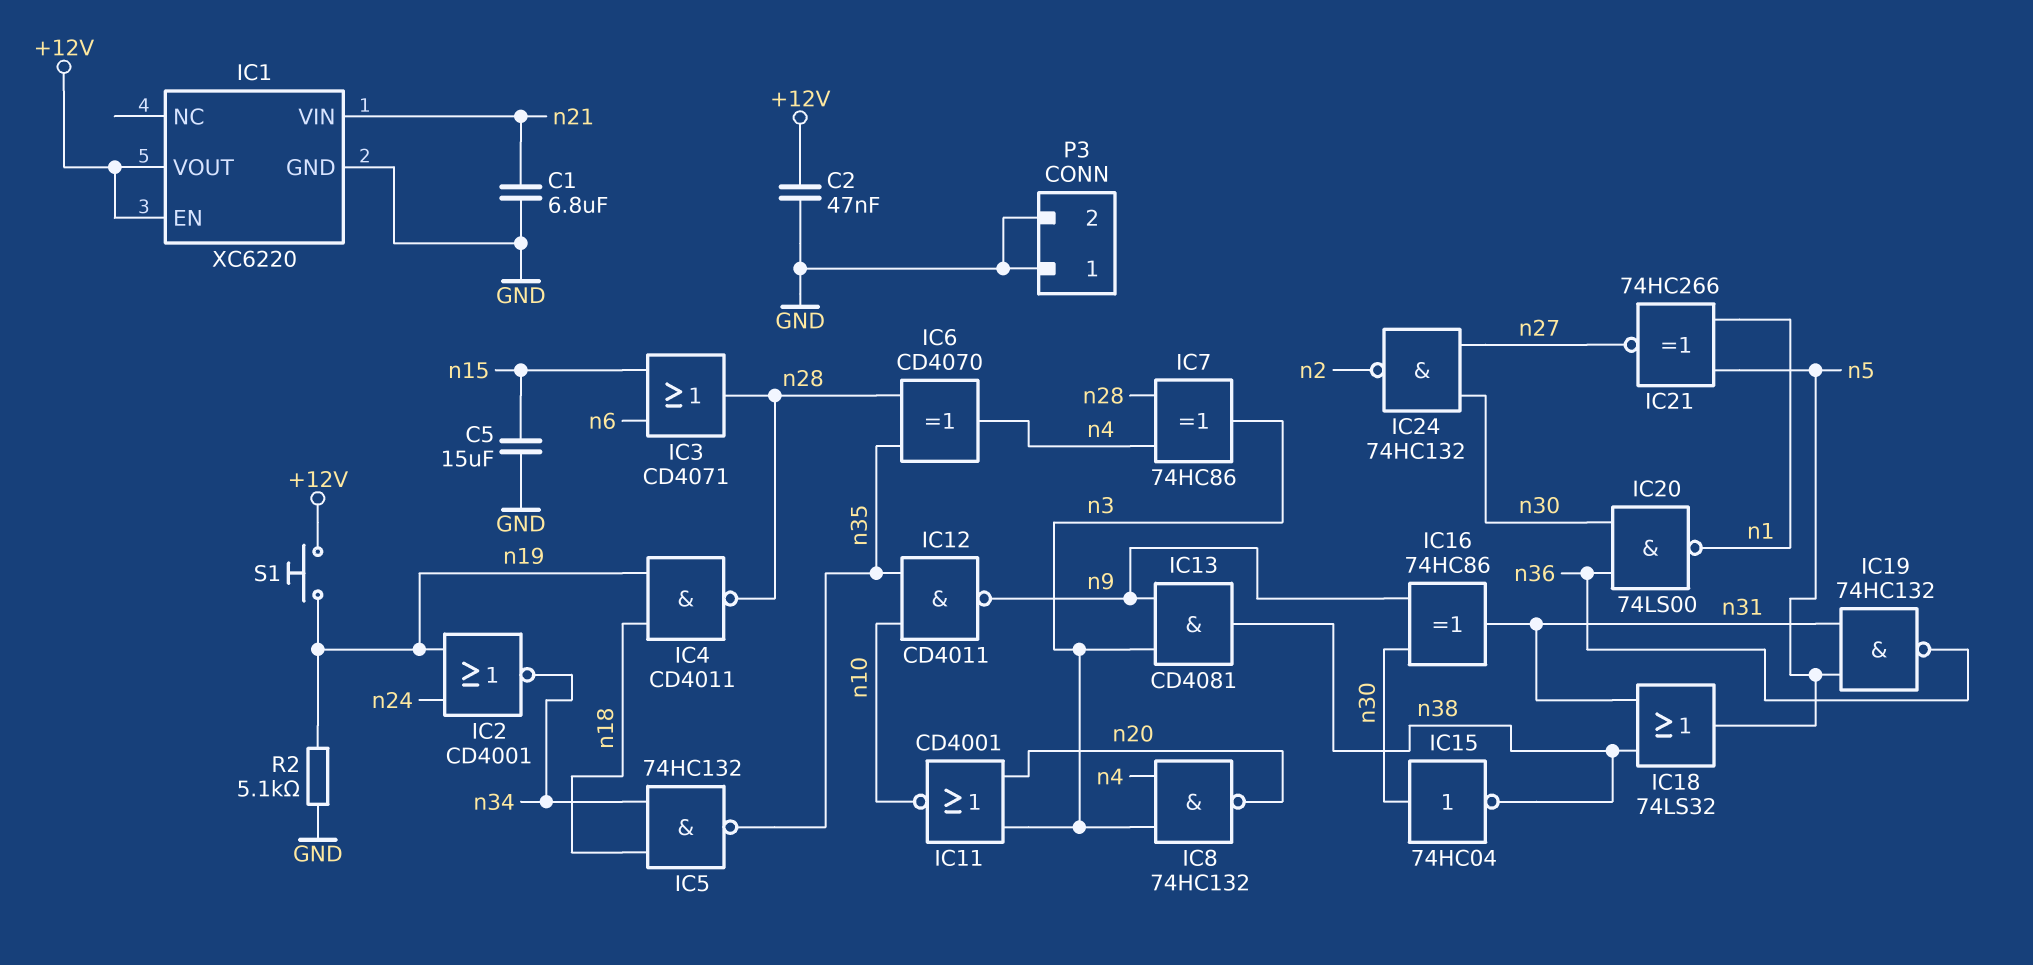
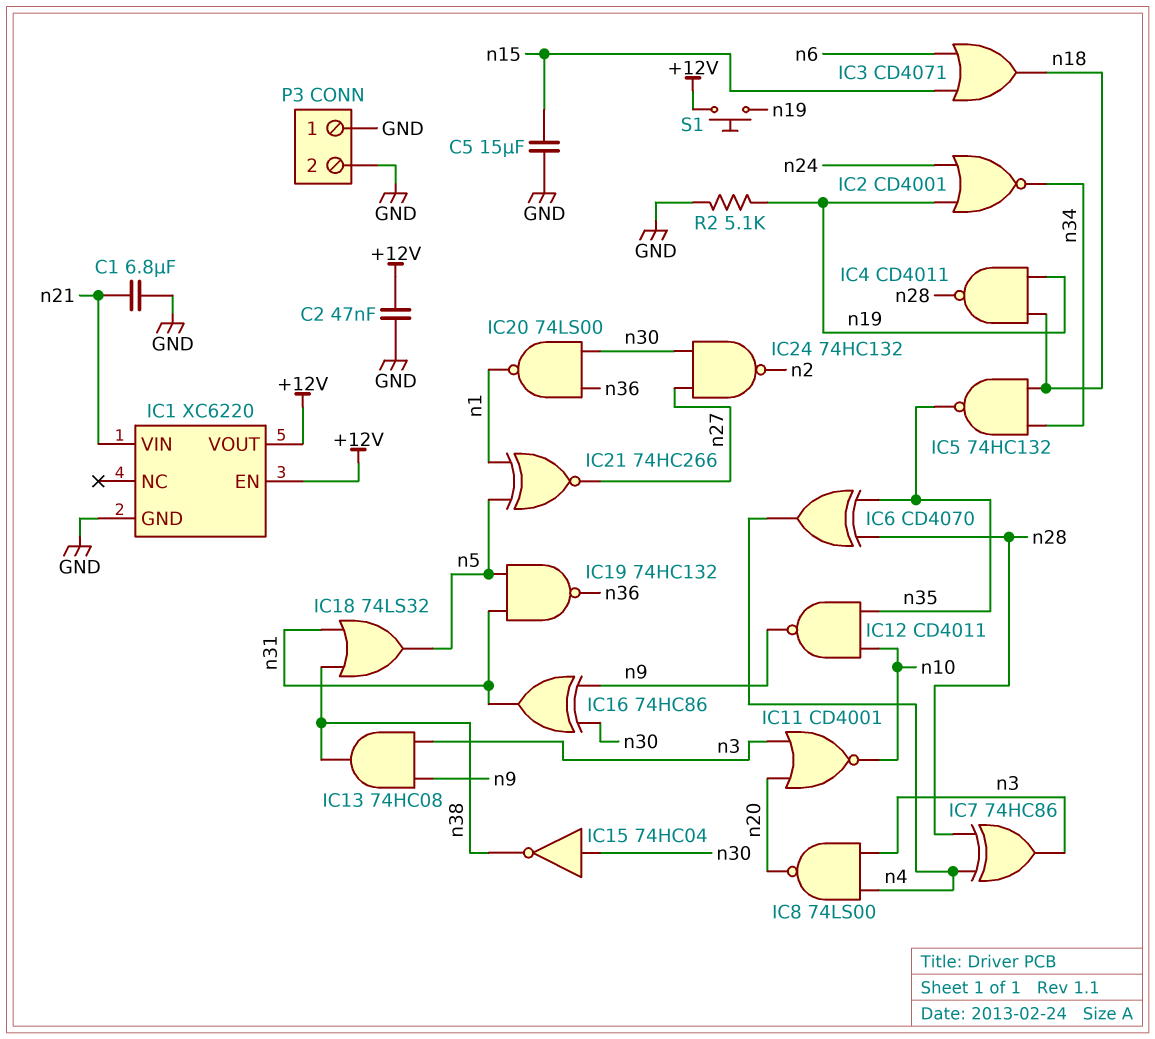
IC3: OR CD4071 (in n6, in n15, out n28) -> OR CD4071 (in n6, in n15, out n18)
IC8: NAND 74HC132 (in n3, in n4, out n20) -> NAND 74LS00 (in n3, in n4, out n20)
IC13: AND CD4081 (in n3, in n9, out n38) -> AND 74HC08 (in n3, in n9, out n38)

